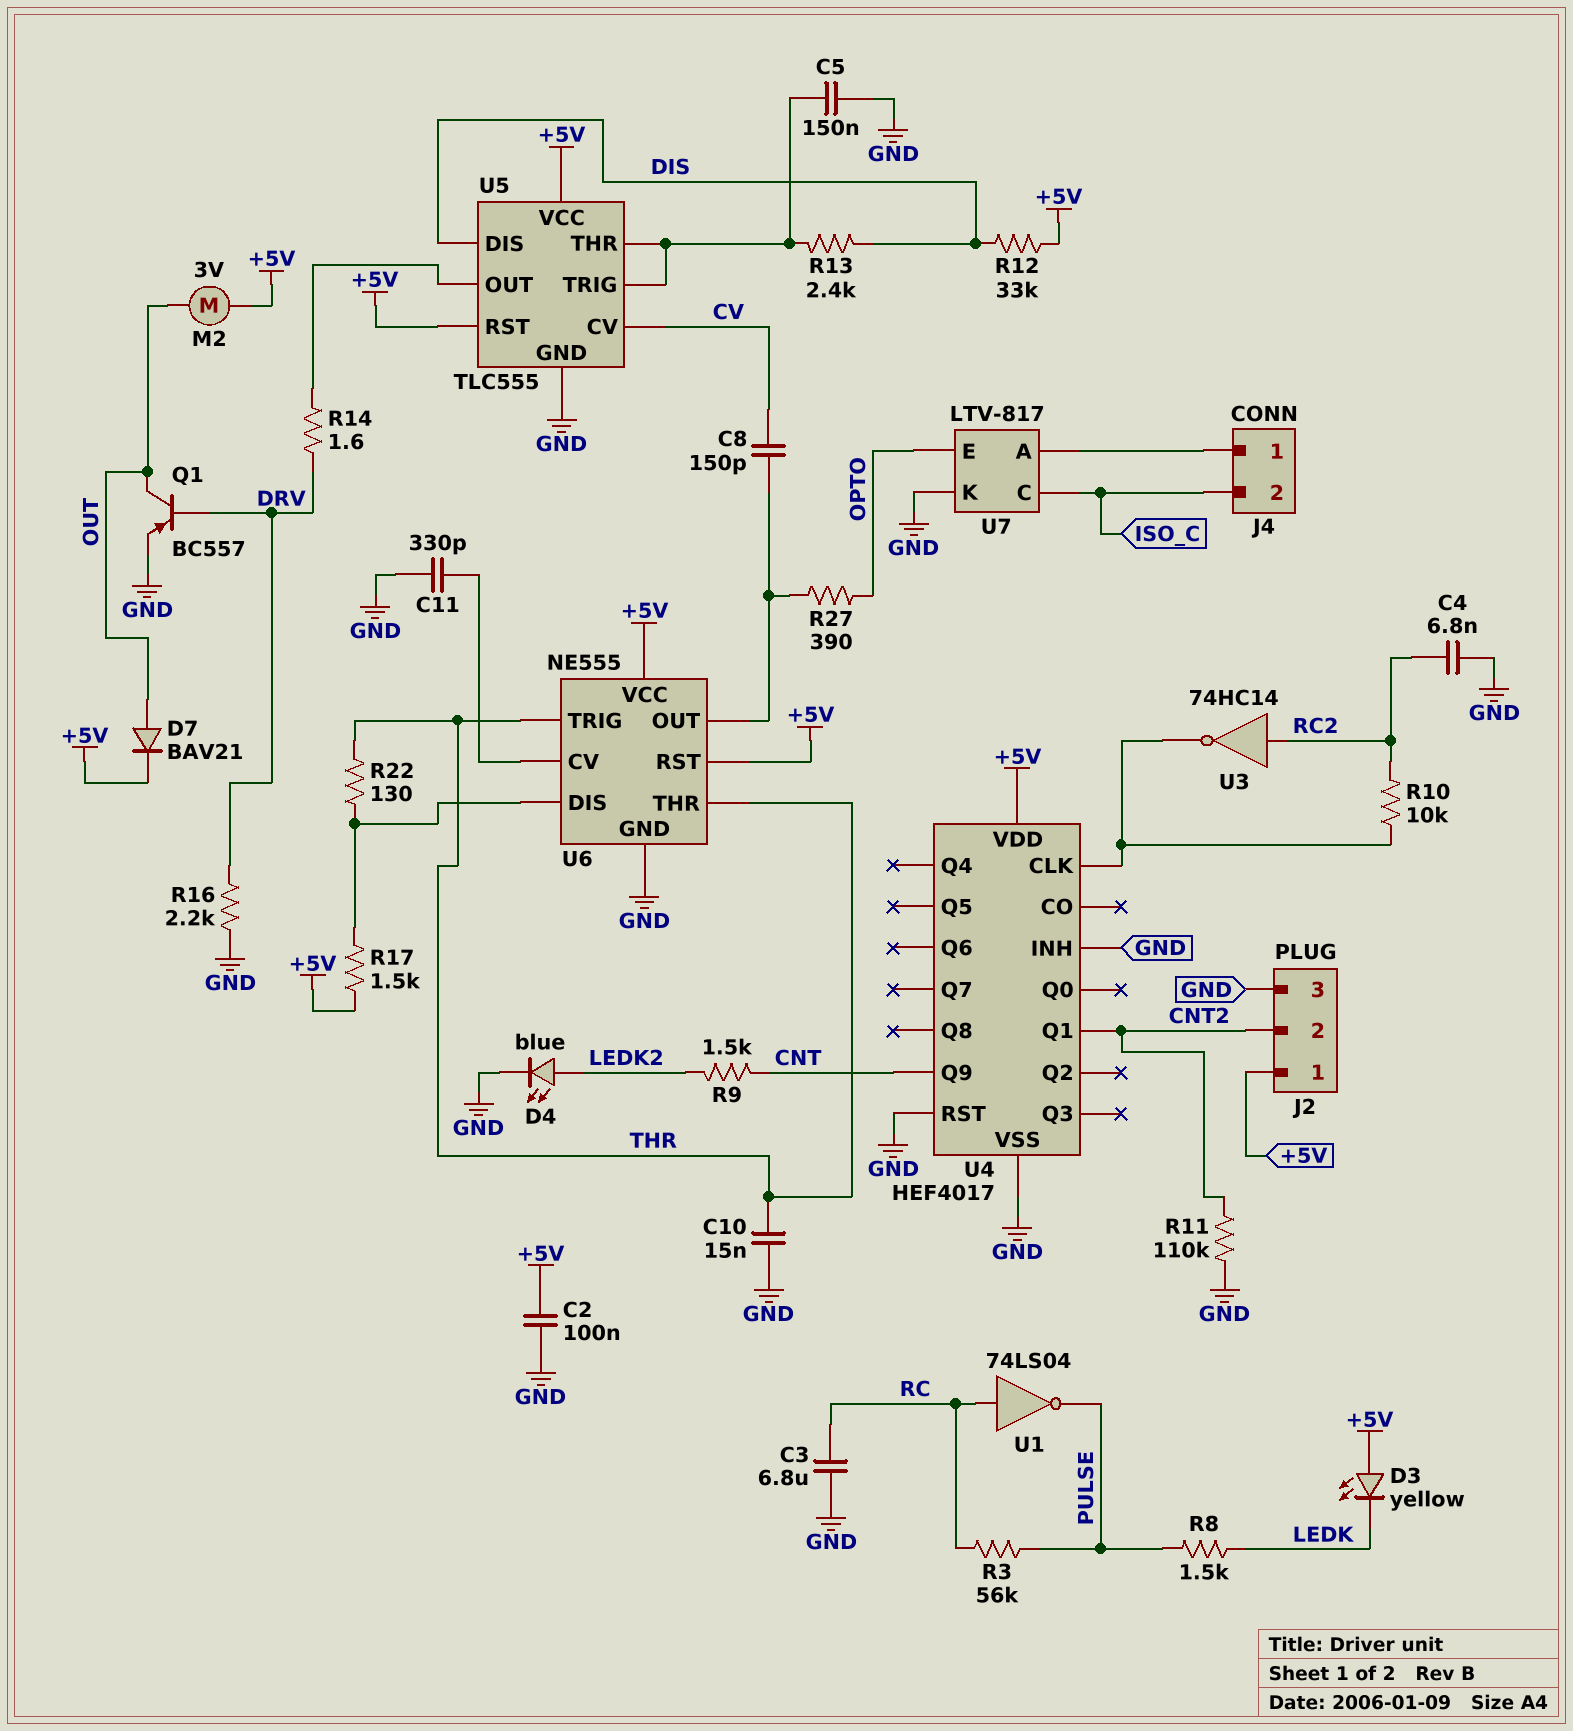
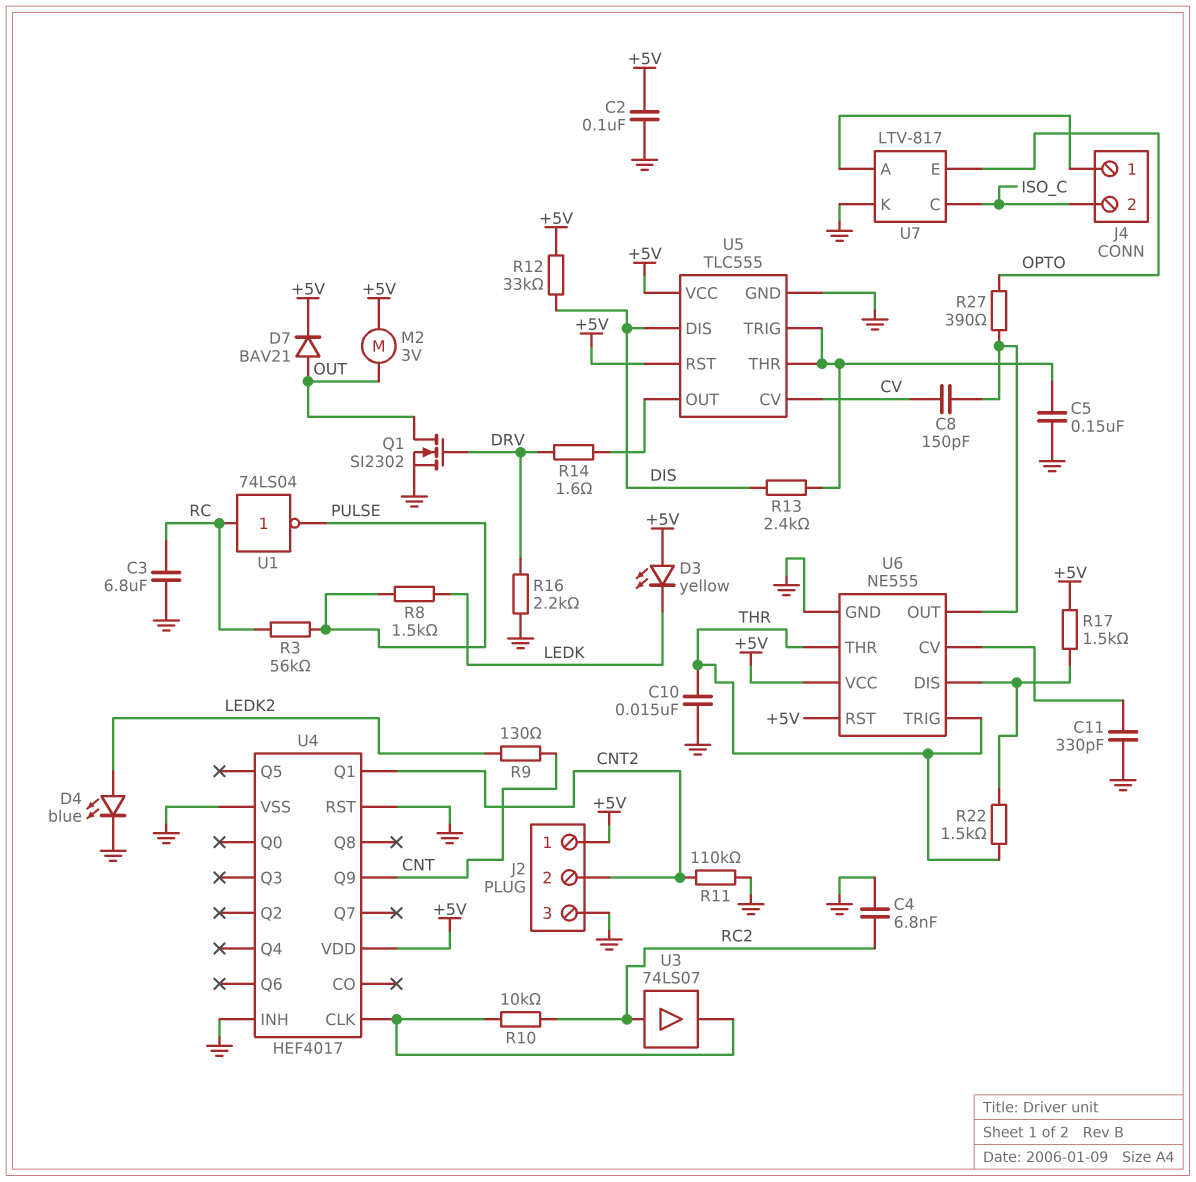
Q1: PNP BC557 (B DRV, C OUT, E GND) -> NMOS SI2302 (G DRV, D OUT, S GND)
R9: 1.5k (CNT, LEDK2) -> 130 (CNT, LEDK2)
R22: 130 (THR, U6/DIS) -> 1.5k (THR, U6/DIS)
U3: NOT 74HC14 (in RC2, out U4/CLK) -> buffer 74LS07 (in RC2, out U4/CLK)

